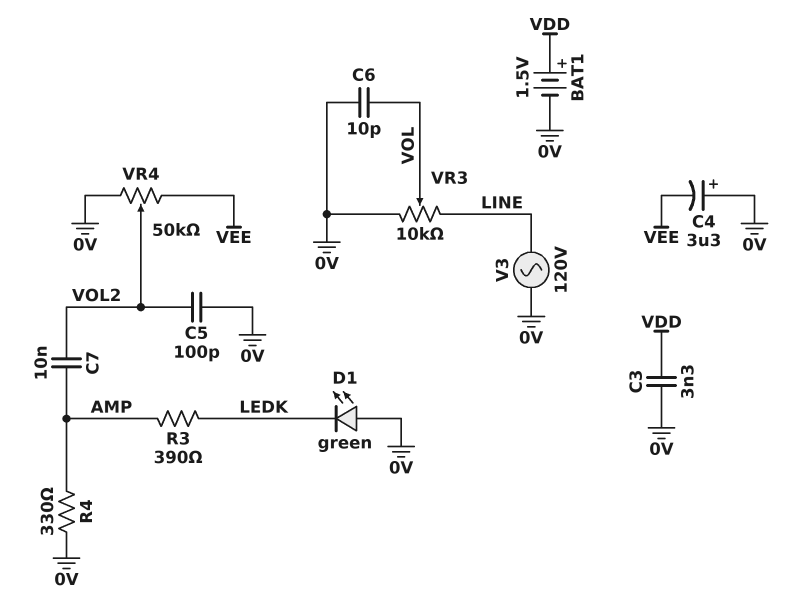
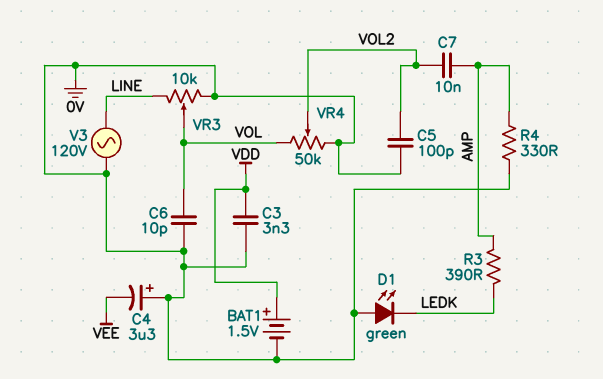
VR4: 50k (0V, VEE, wiper VOL2) -> 50k (0V, VOL, wiper VOL2)

